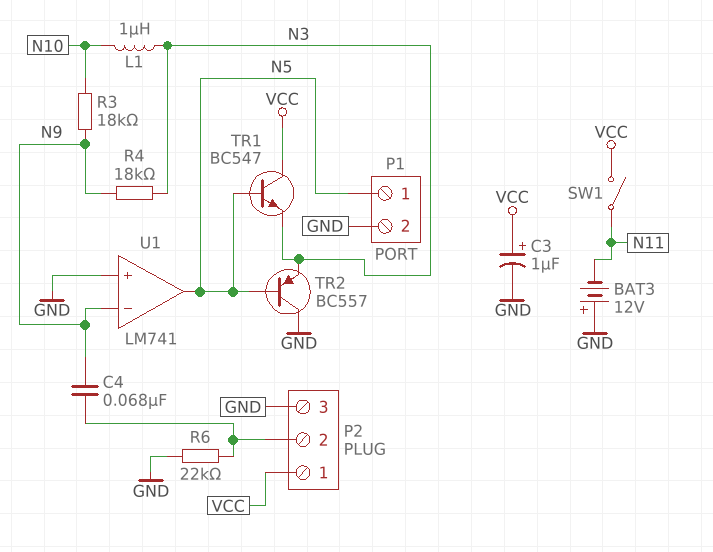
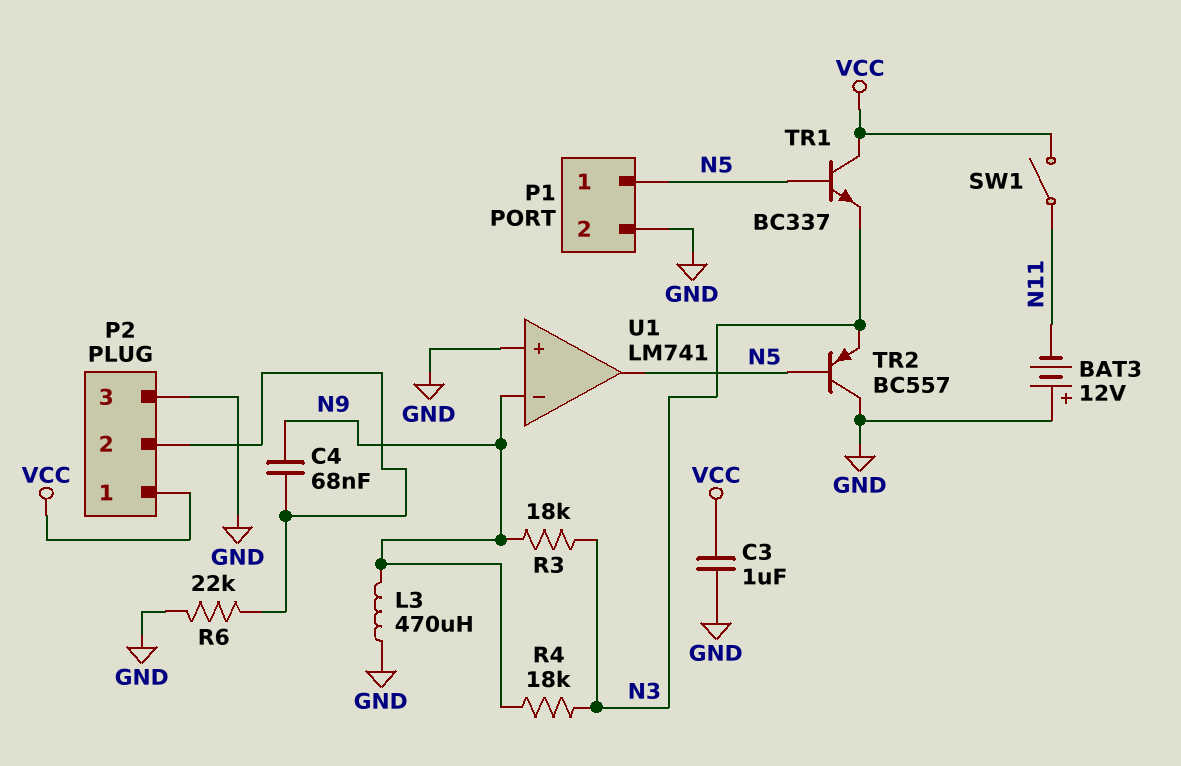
C3: 1uF (plus VCC, minus GND) -> 1uF (GND, VCC)
L1: 1uH (N3, N10) -> none
L3: none -> 470uH (GND, N9)
R3: 18k (N9, N10) -> 18k (N3, N9)
TR1: NPN BC547 (B N5, C VCC, E N3) -> NPN BC337 (B N5, C VCC, E N3)

